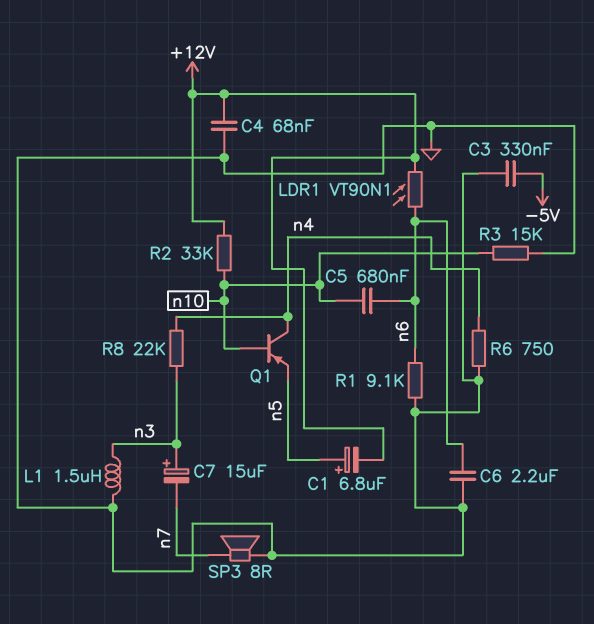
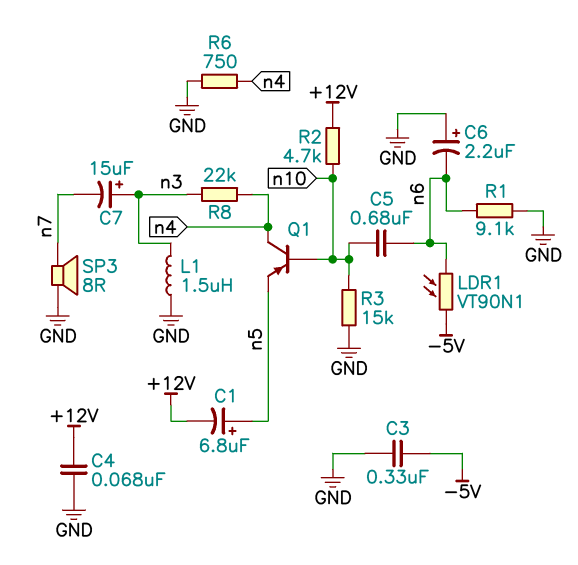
C6: 2.2uF (GND, n6) -> 2.2uF (plus GND, minus n6)
LDR1: VT90N1 (+12V, n6) -> VT90N1 (-5V, n6)
R2: 33k (+12V, n10) -> 4.7k (+12V, n10)

